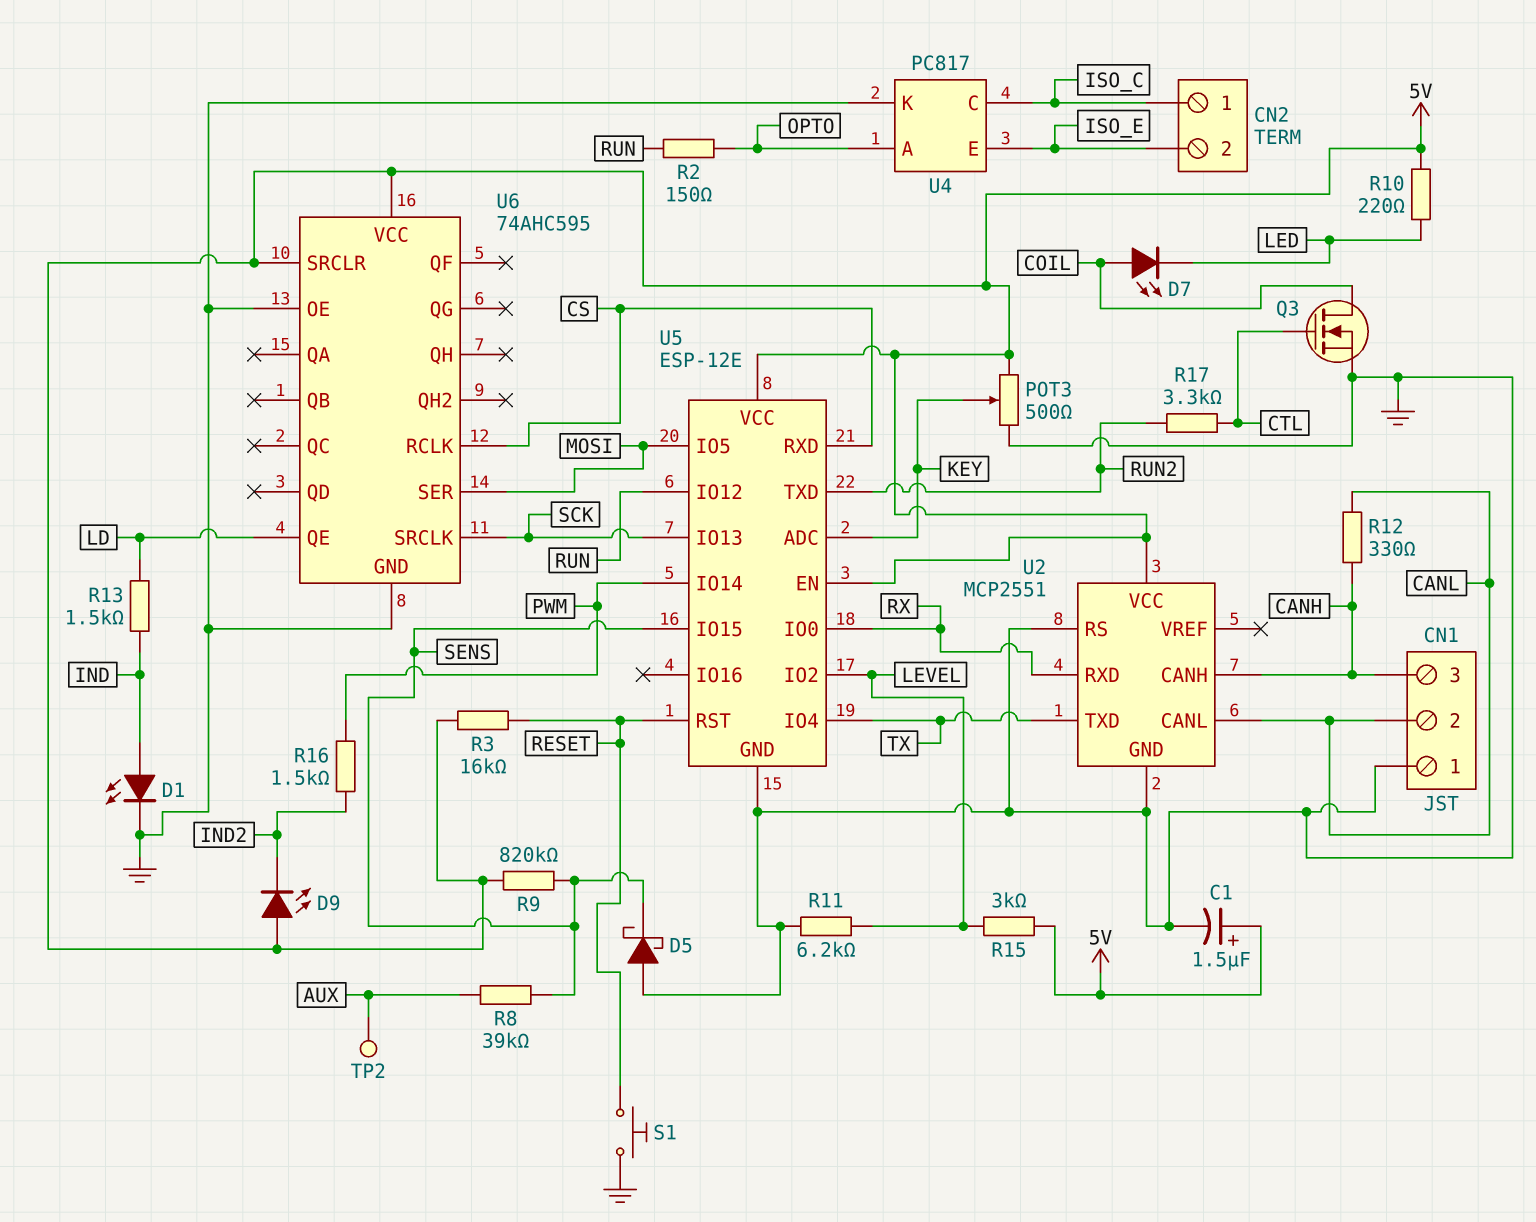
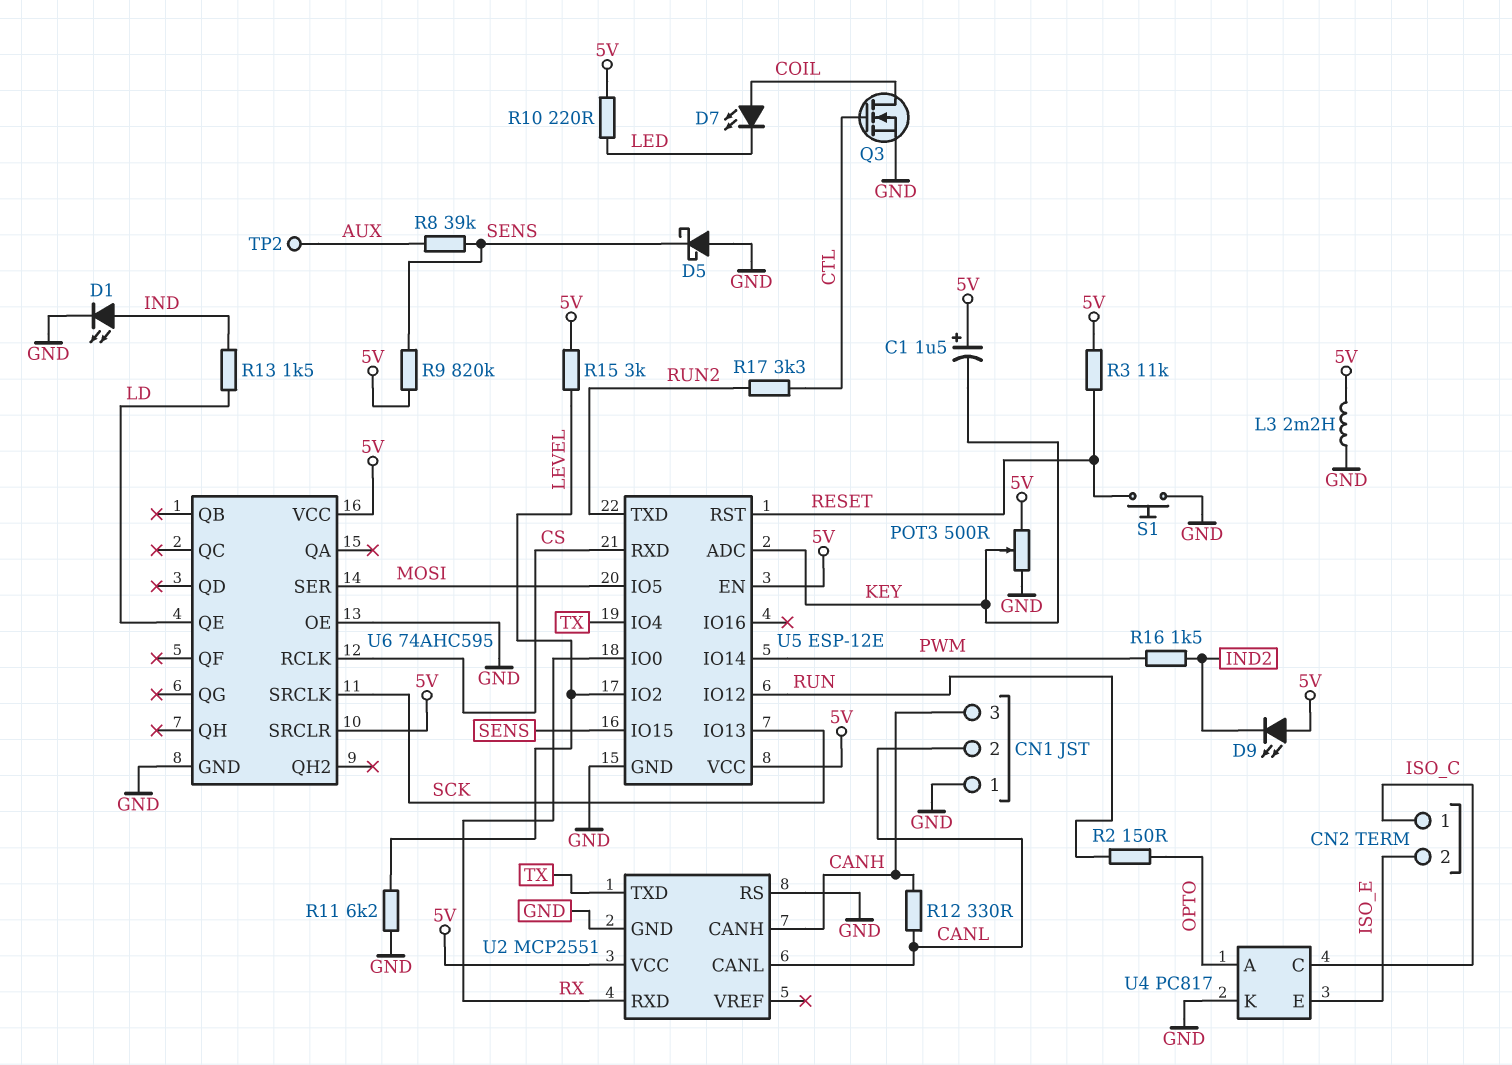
C1: 1.5uF (plus 5V, minus GND) -> 1.5uF (plus 5V, minus KEY)
L3: none -> 2.2mH (5V, GND)
R3: 16k (5V, RESET) -> 11k (5V, RESET)

